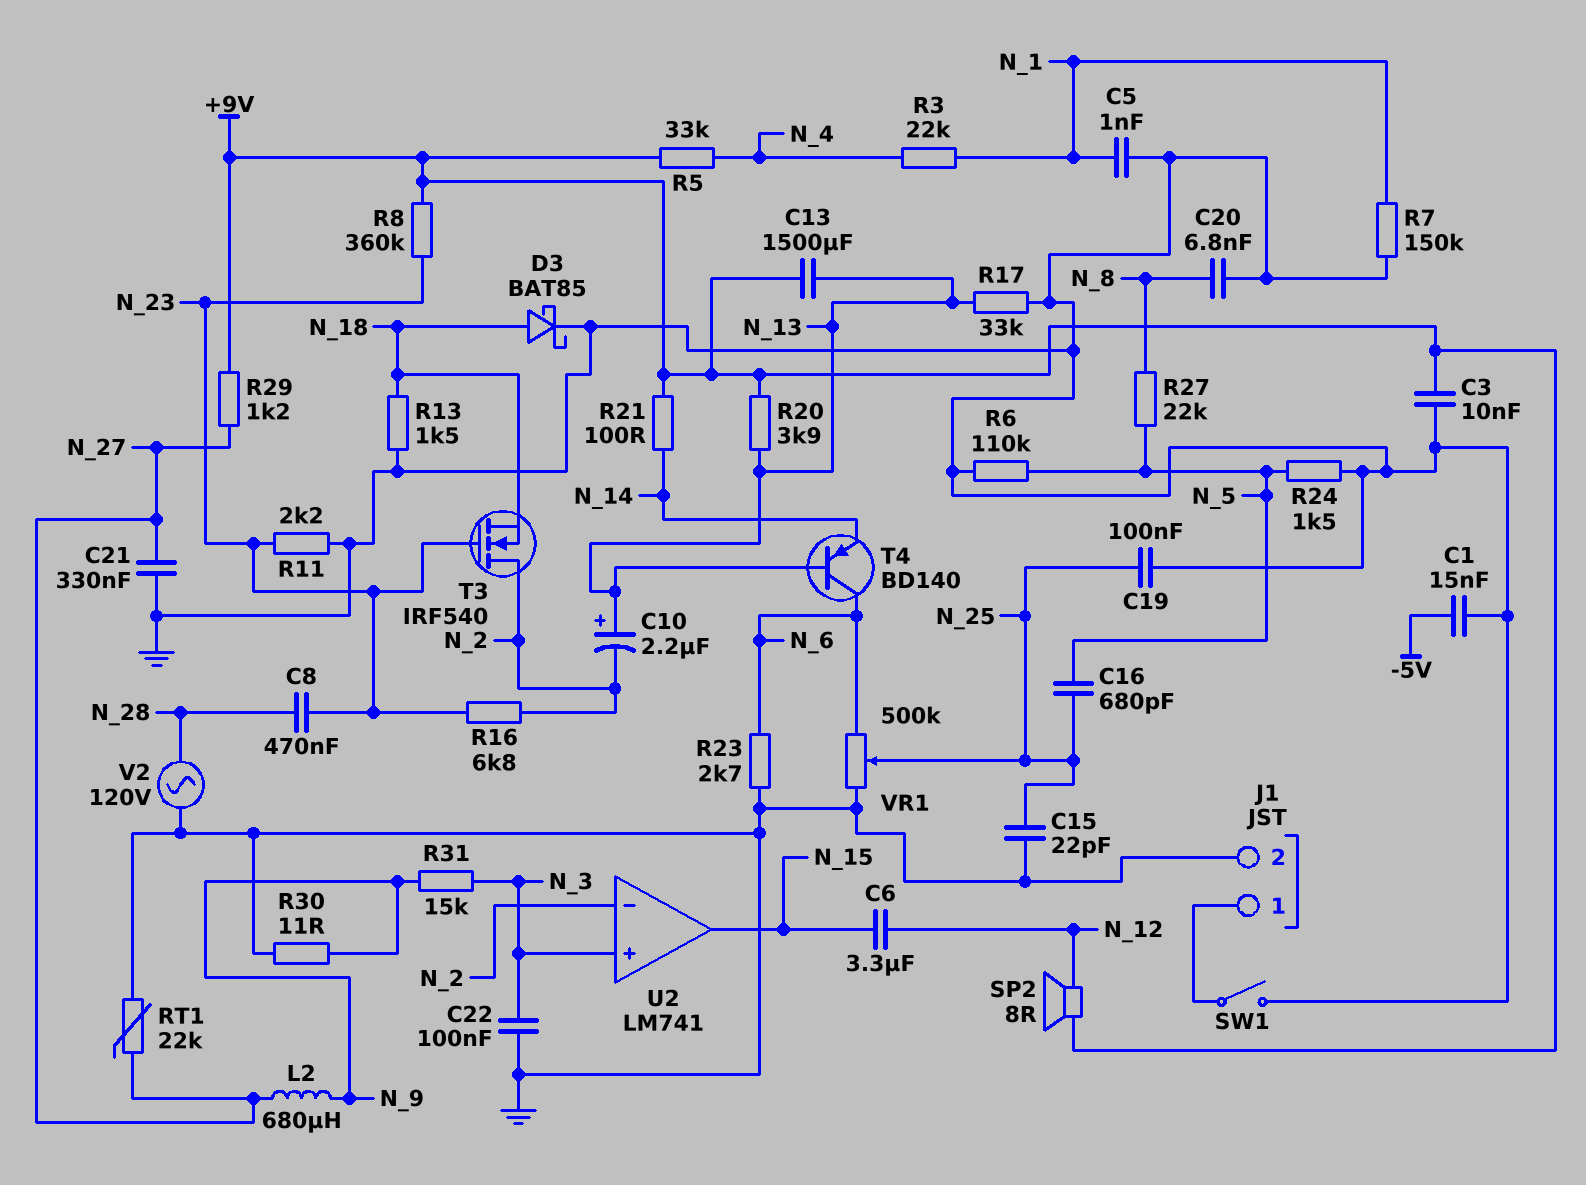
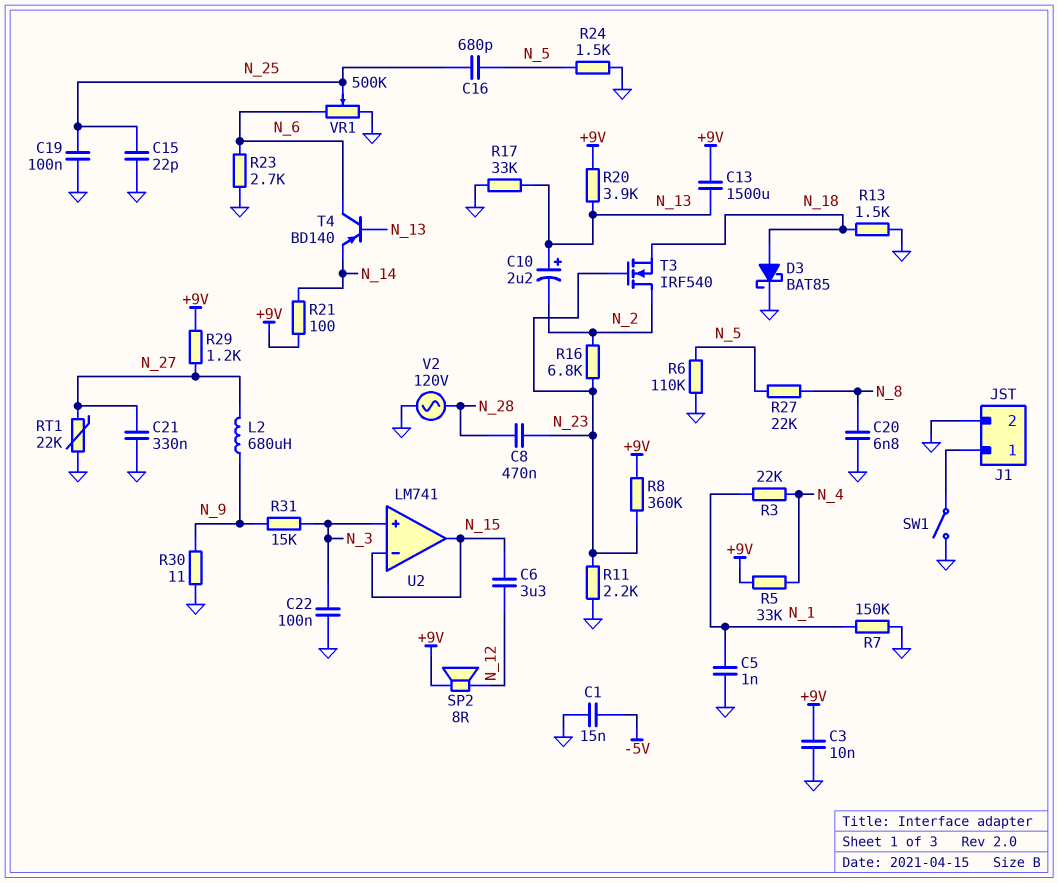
U2 pin in-: N_2 -> N_15

